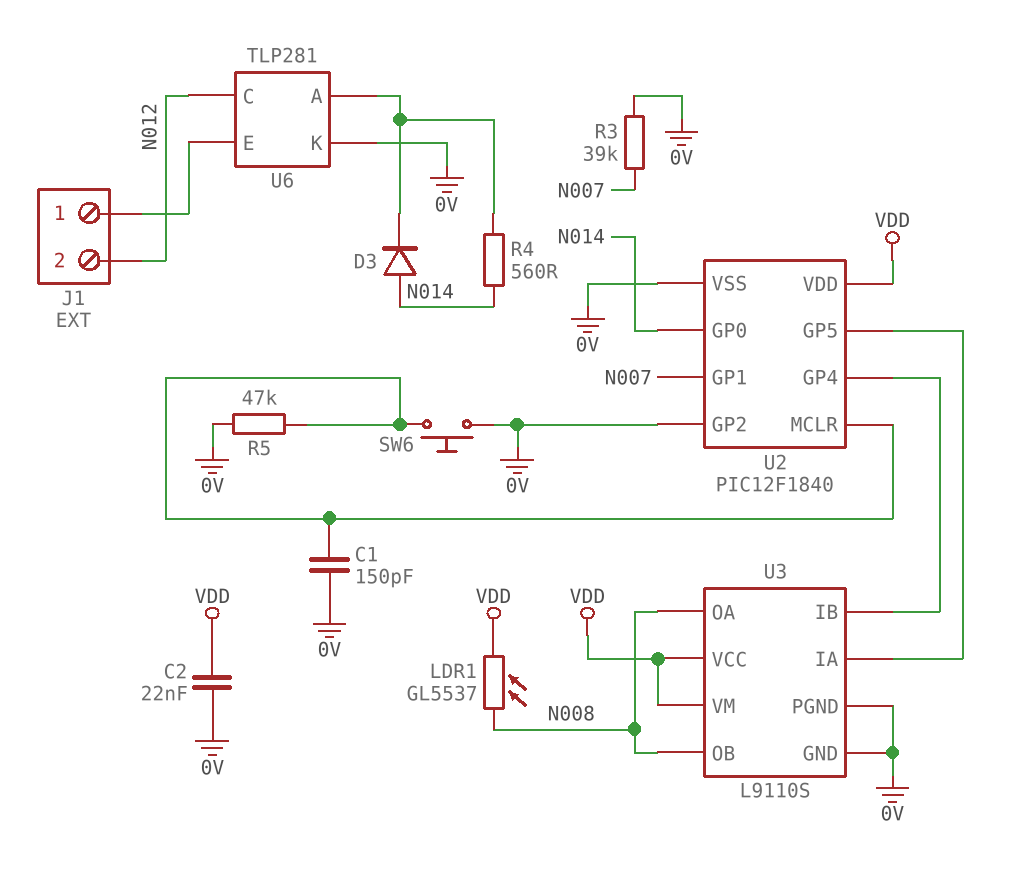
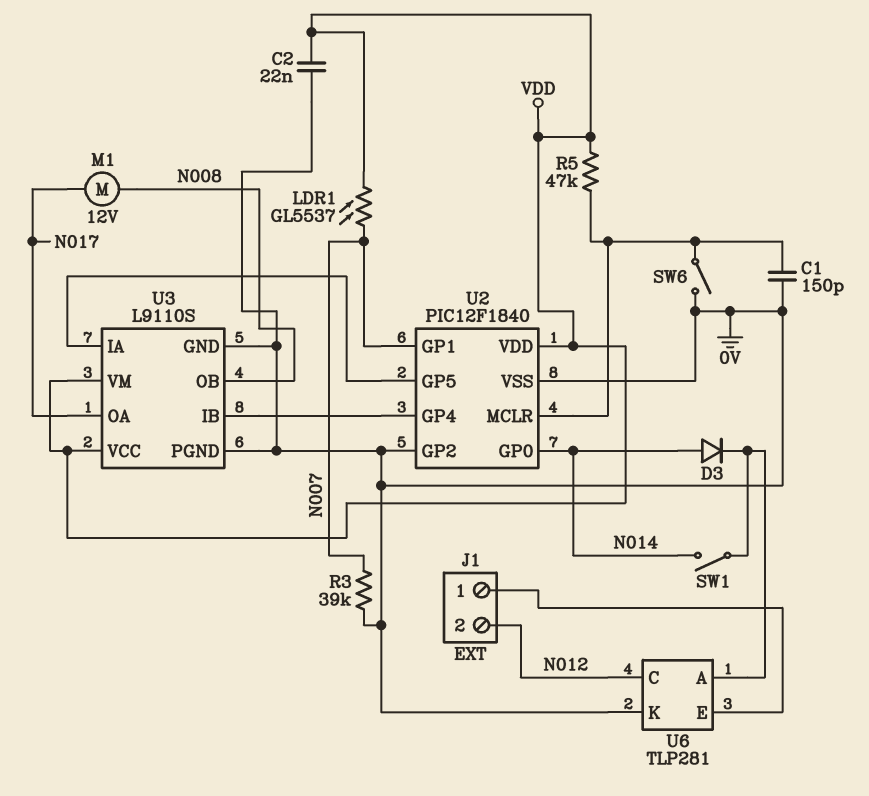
LDR1: GL5537 (N008, VDD) -> GL5537 (N007, VDD)
M1: none -> motor 12V (N008, N017)
R4: 560 (N014, U6/A) -> none
R5: 47k (0V, U2/MCLR) -> 47k (U2/MCLR, VDD)
SW1: none -> switch (N014, U6/A)
SW6: button (0V, U2/MCLR) -> switch (0V, U2/MCLR)
U3 pin OA: N008 -> N017

